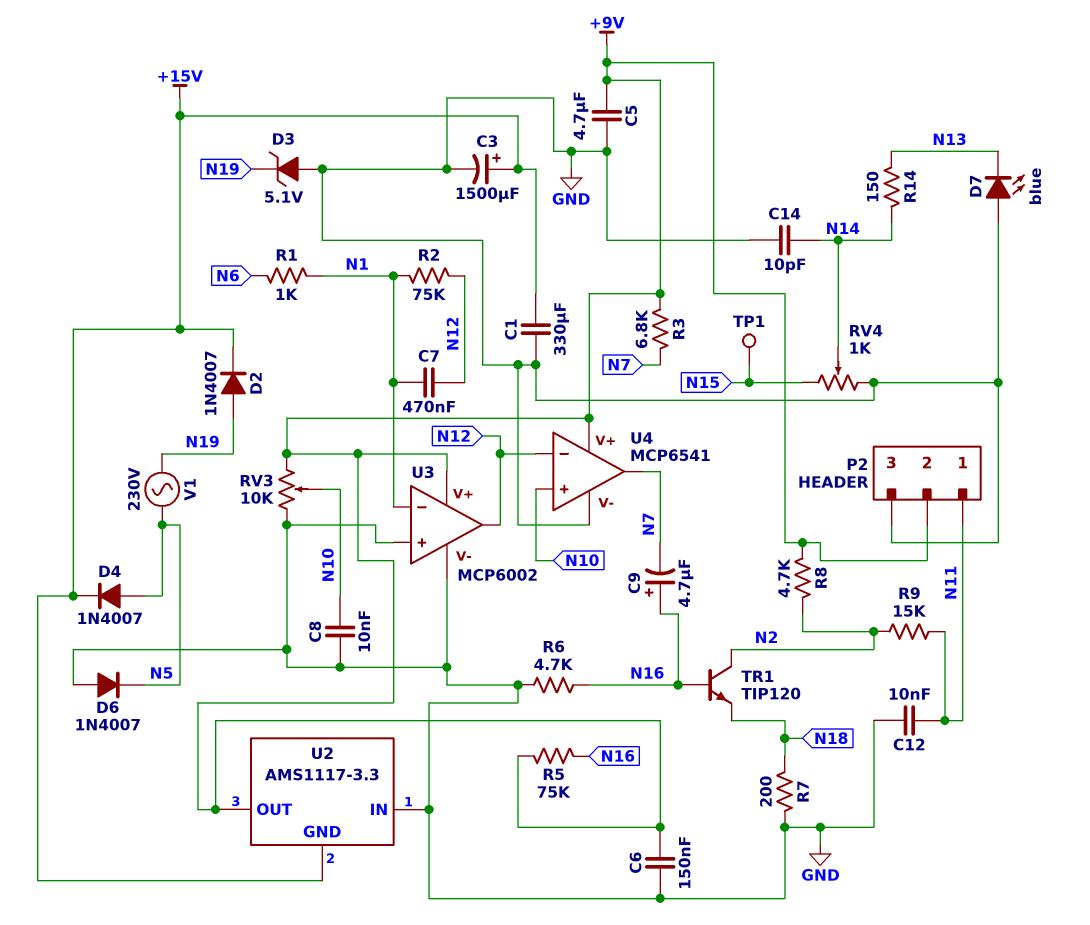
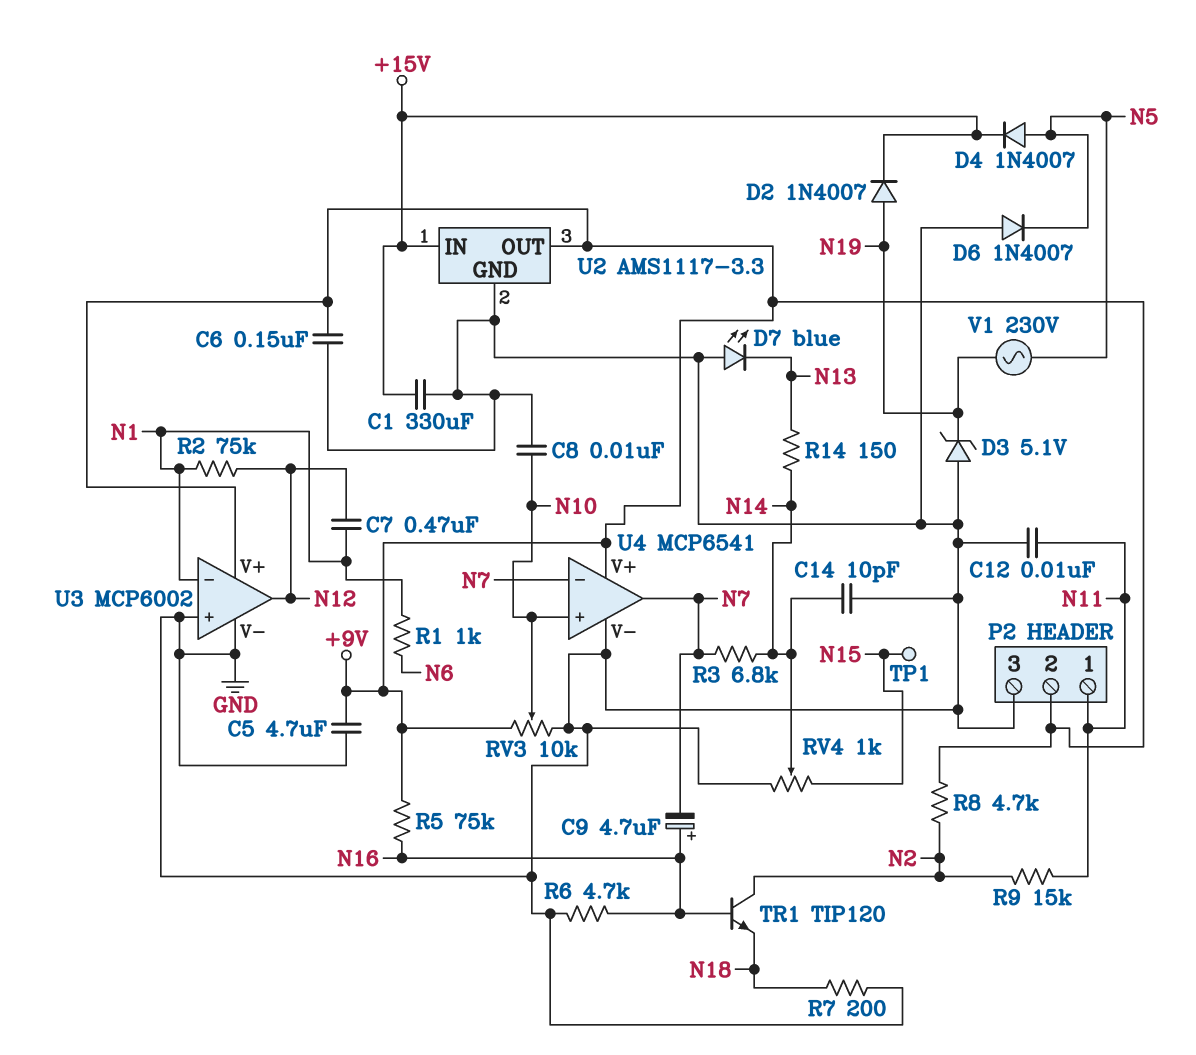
C3: 1500uF (plus +15V, minus GND) -> none
R3: 6.8k (+9V, N7) -> 6.8k (N7, N14)
U2 pin GND: +15V -> GND
U2 pin IN: GND -> +15V
U4 pin in-: N12 -> N7

